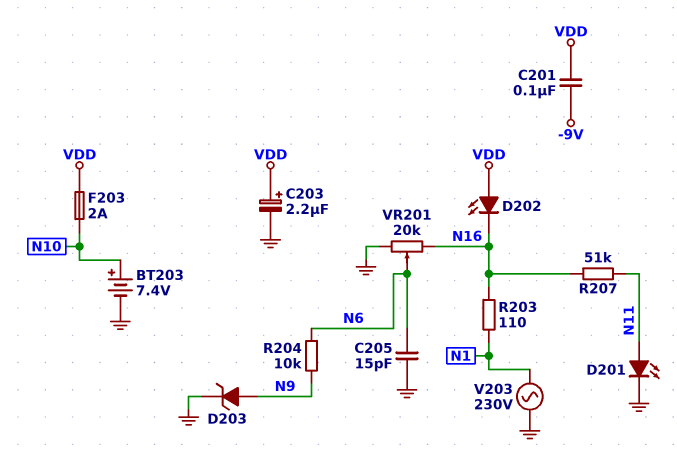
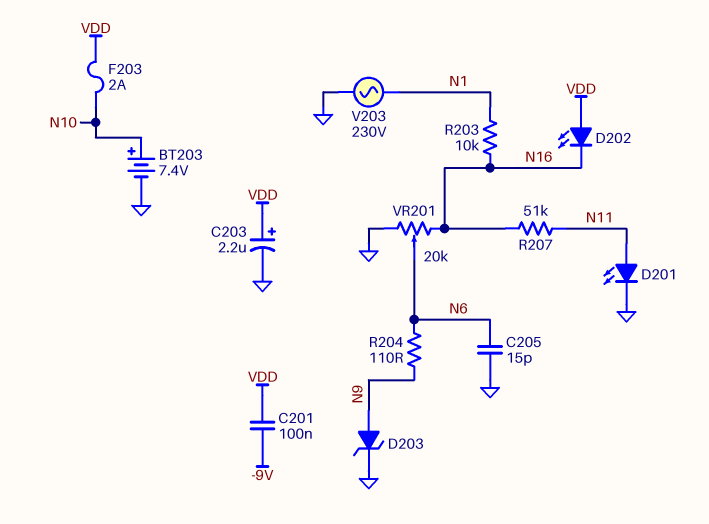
R203: 110 (N1, N16) -> 10k (N1, N16)
R204: 10k (N6, N9) -> 110 (N6, N9)

